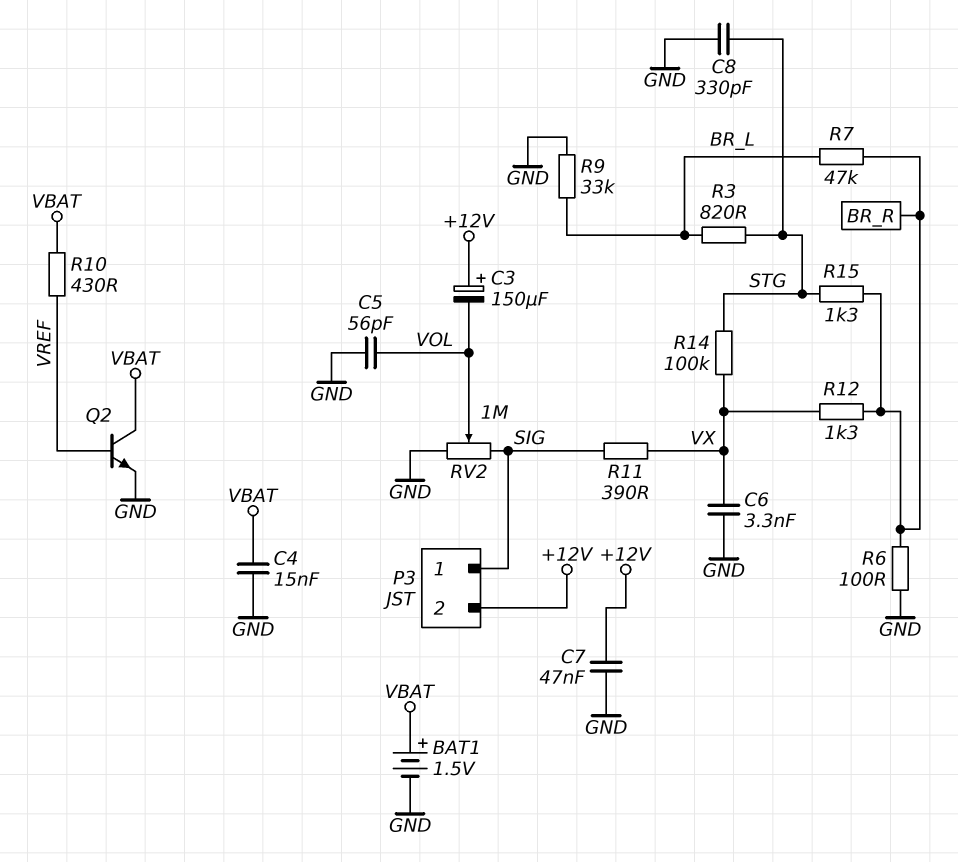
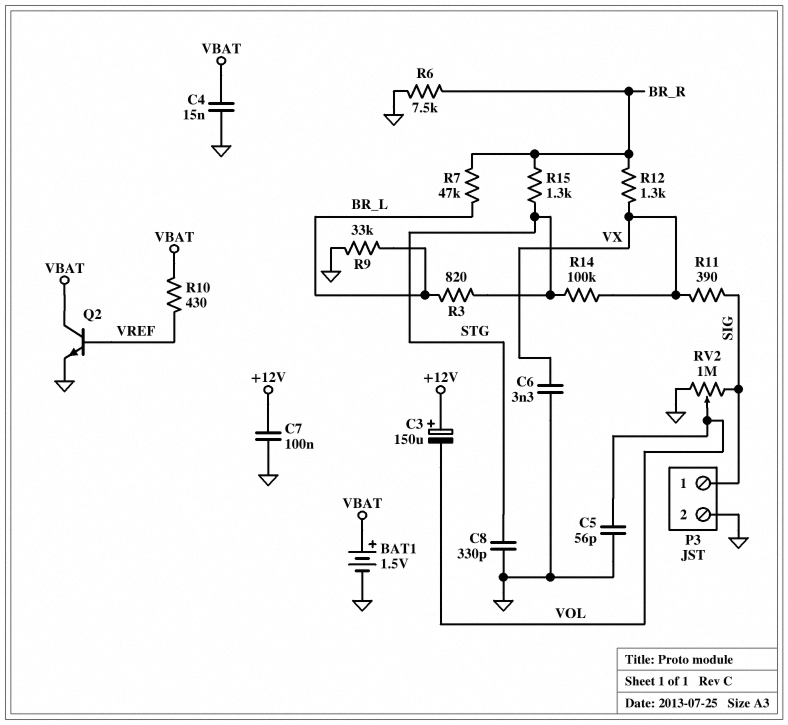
C7: 47nF (+12V, GND) -> 100nF (+12V, GND)
P3 pin 2: +12V -> GND
R6: 100 (BR_R, GND) -> 7.5k (BR_R, GND)

